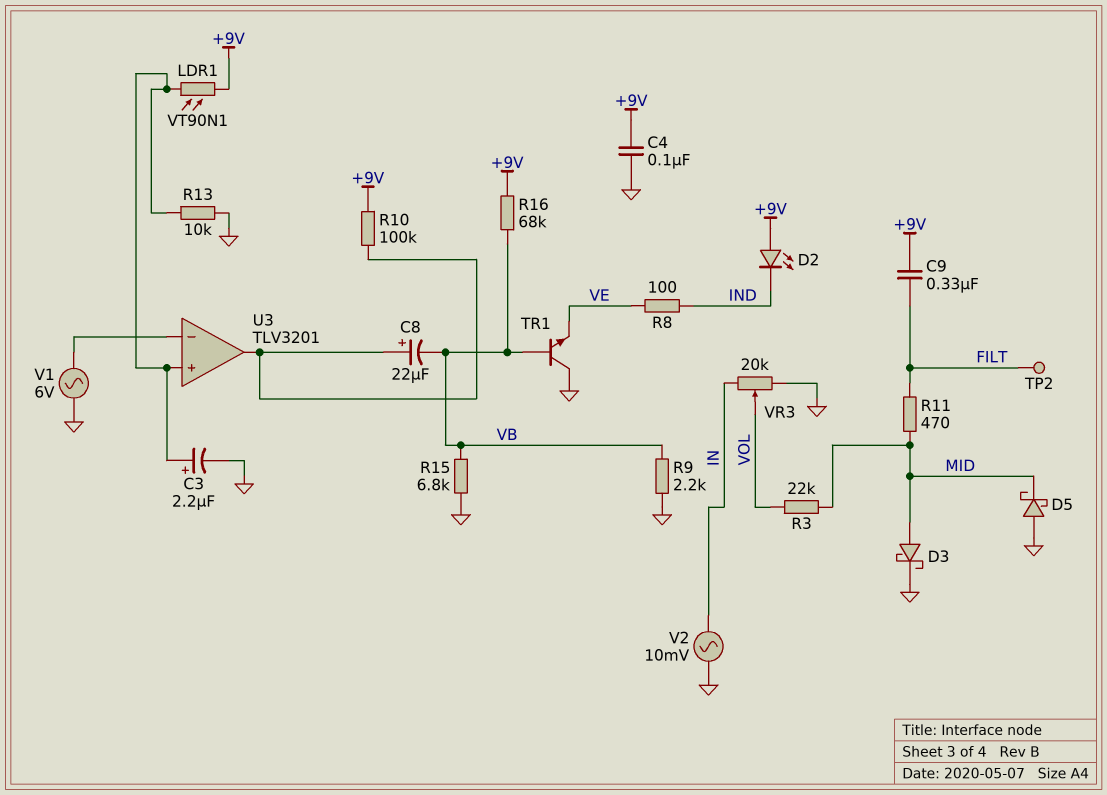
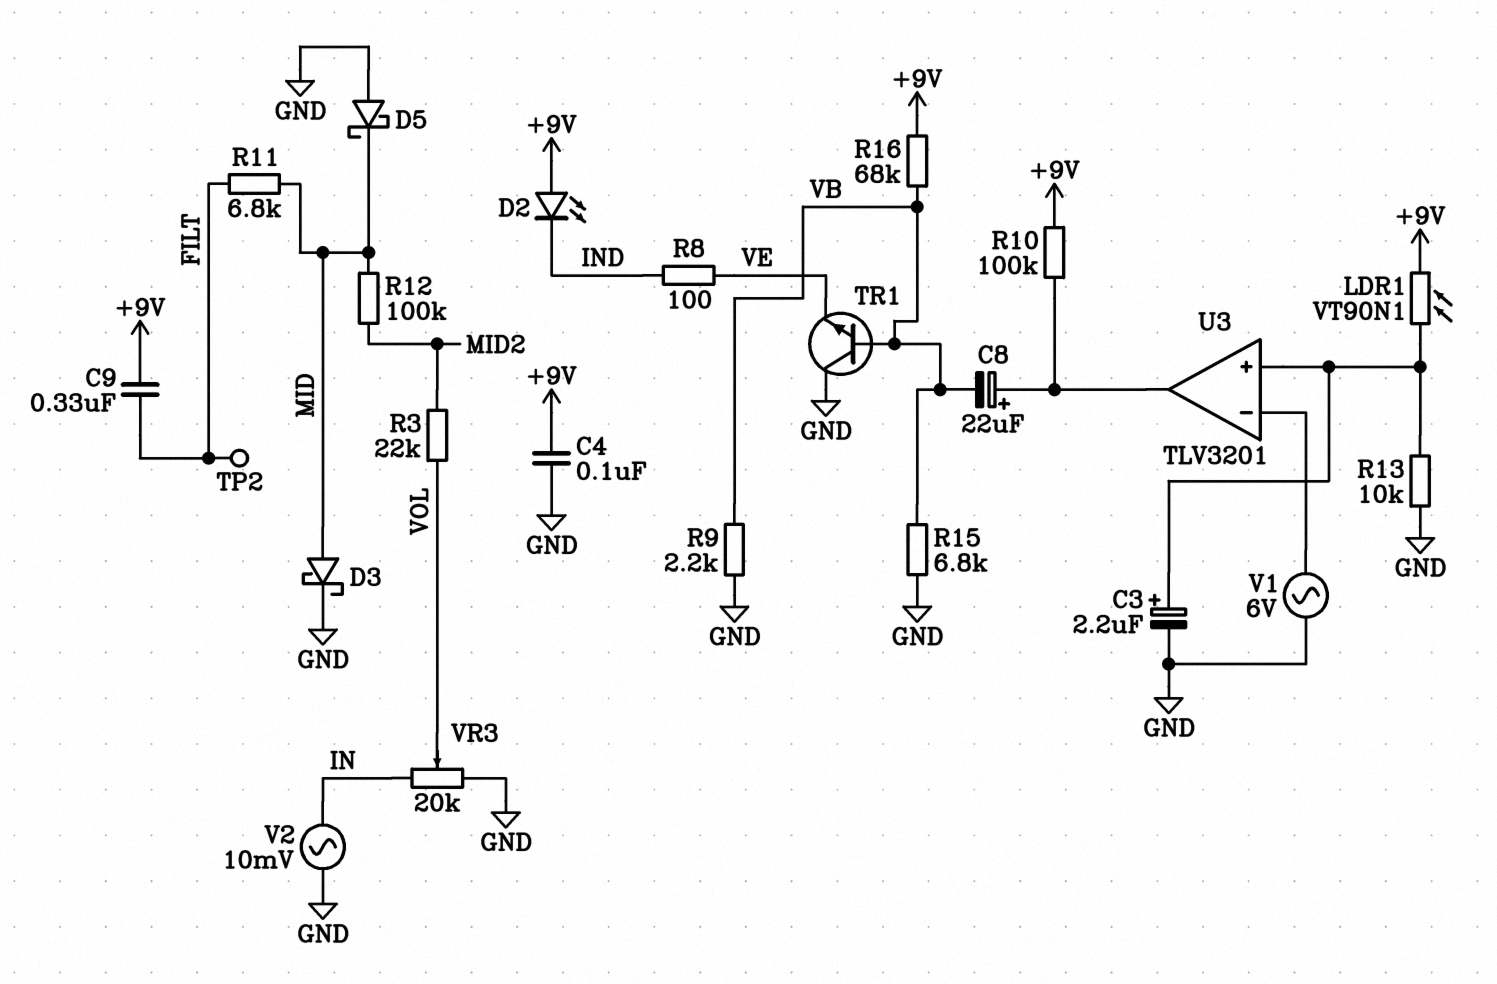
R3: 22k (MID, VOL) -> 22k (MID2, VOL)
R11: 470 (FILT, MID) -> 6.8k (FILT, MID)
R12: none -> 100k (MID, MID2)

